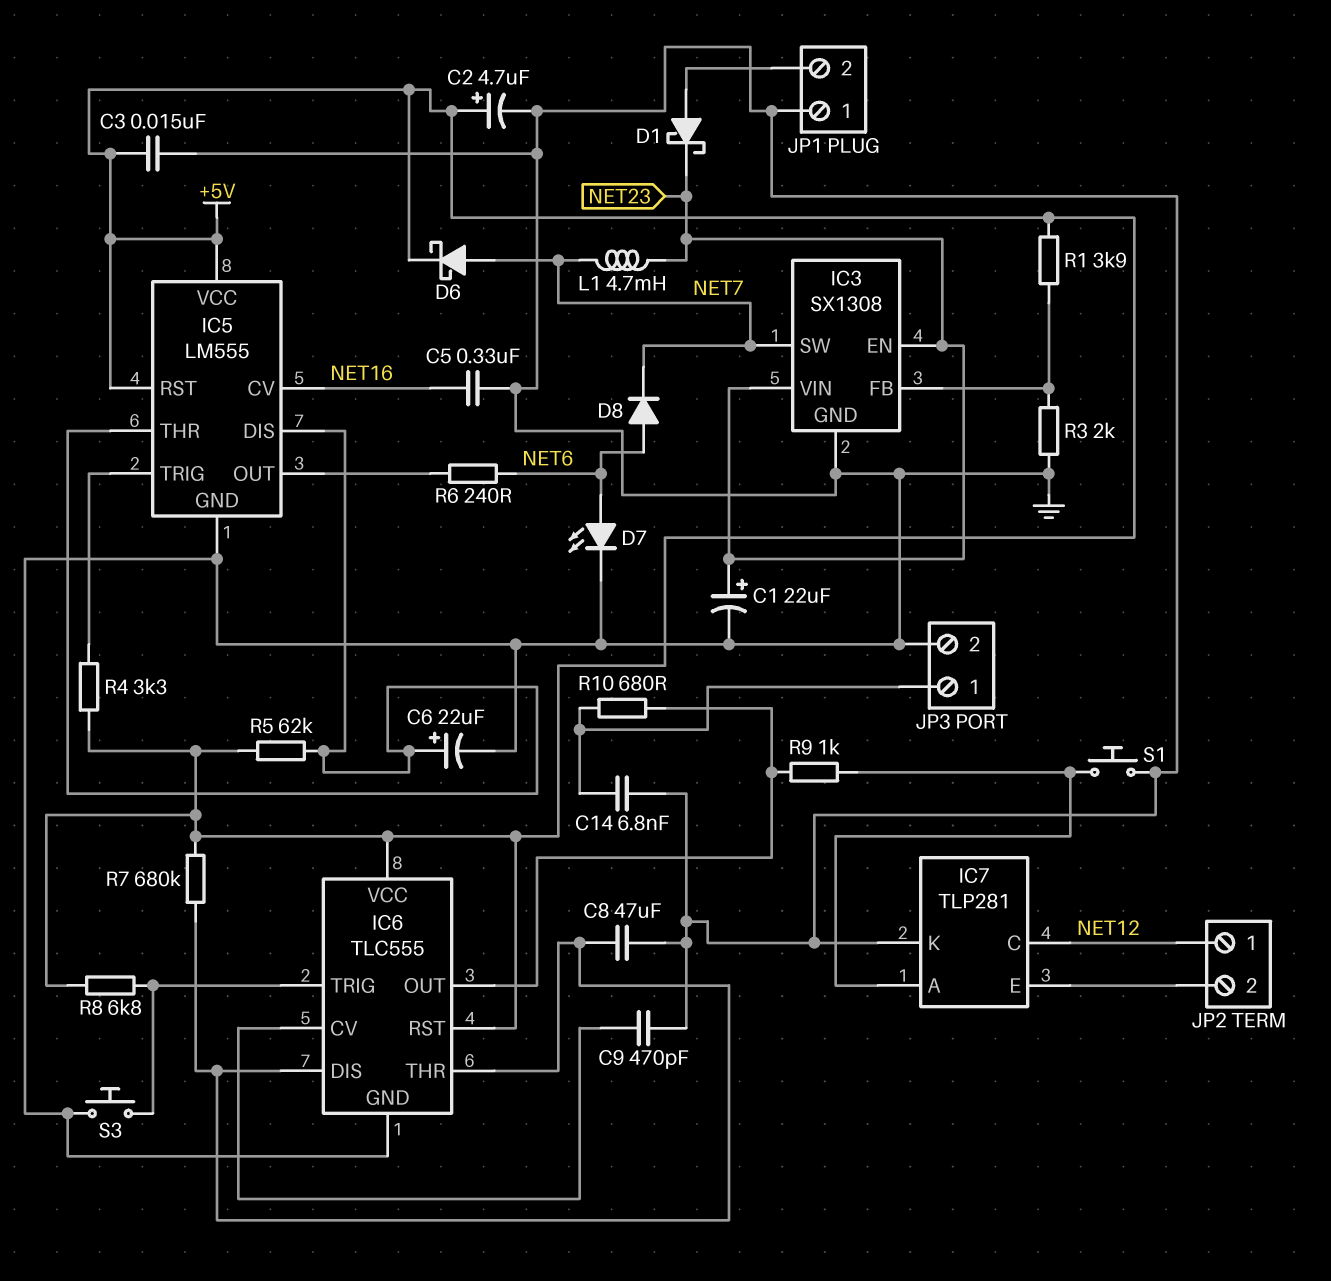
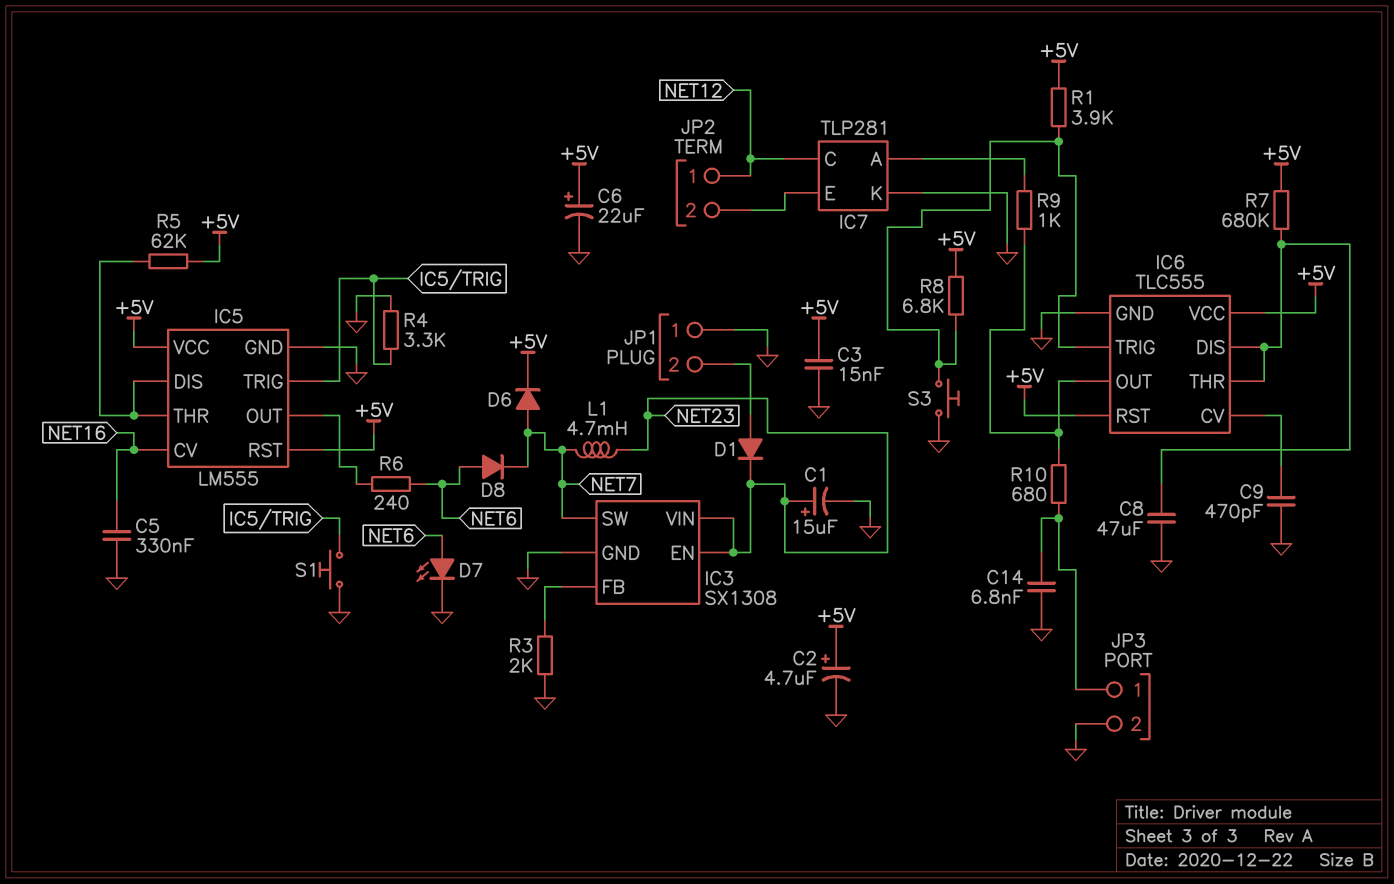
C1: 22uF (plus NET23, minus GND) -> 15uF (plus NET23, minus GND)
C6: 22uF (plus IC5/DIS, minus GND) -> 22uF (plus +5V, minus GND)
D1: schottky (A JP1/2, K NET23) -> diode (A JP1/2, K NET23)
D6: schottky (A NET7, K +5V) -> diode (A NET7, K +5V)
R1: 3.9k (+5V, IC3/FB) -> 3.9k (+5V, IC6/TRIG)
R4: 3.3k (+5V, IC5/TRIG) -> 3.3k (GND, IC5/TRIG)
S1: button (GND, IC7/A) -> button (GND, IC5/TRIG)

